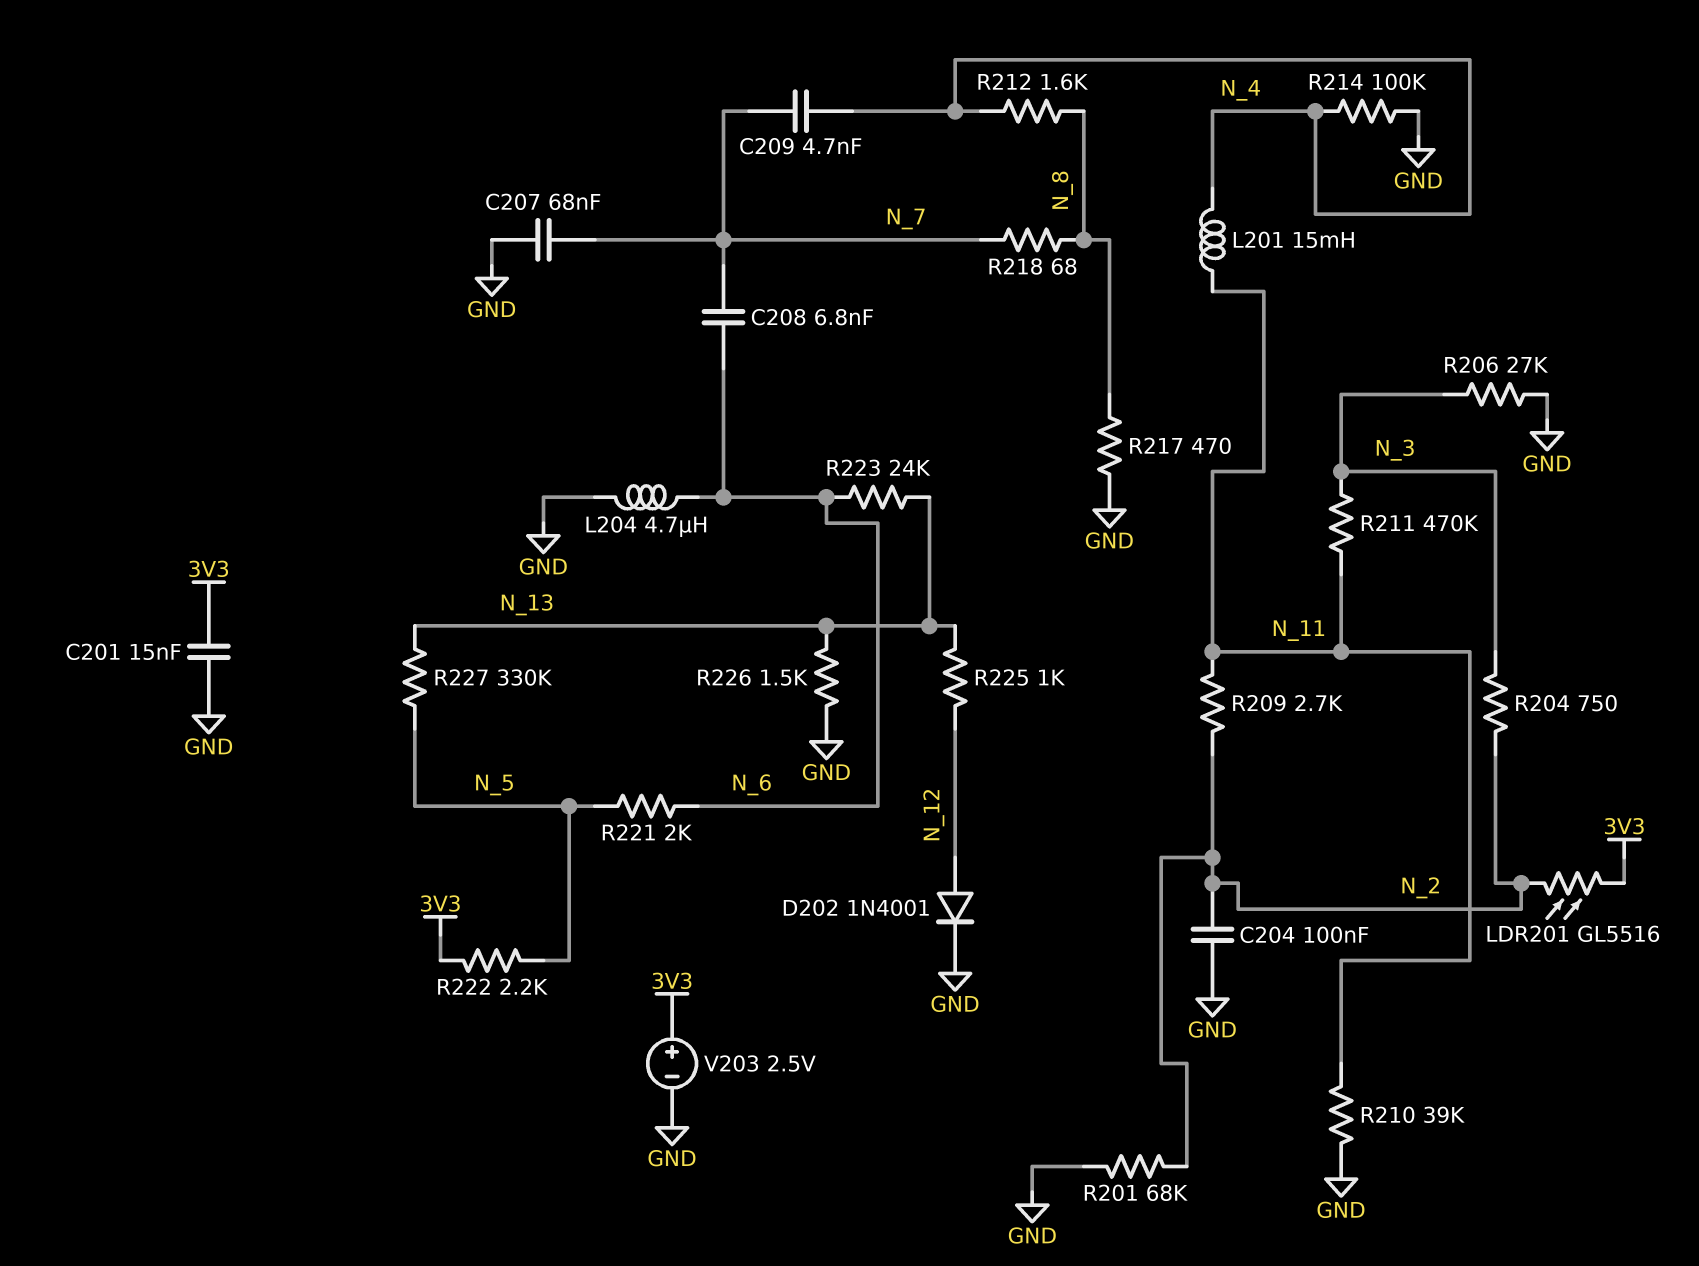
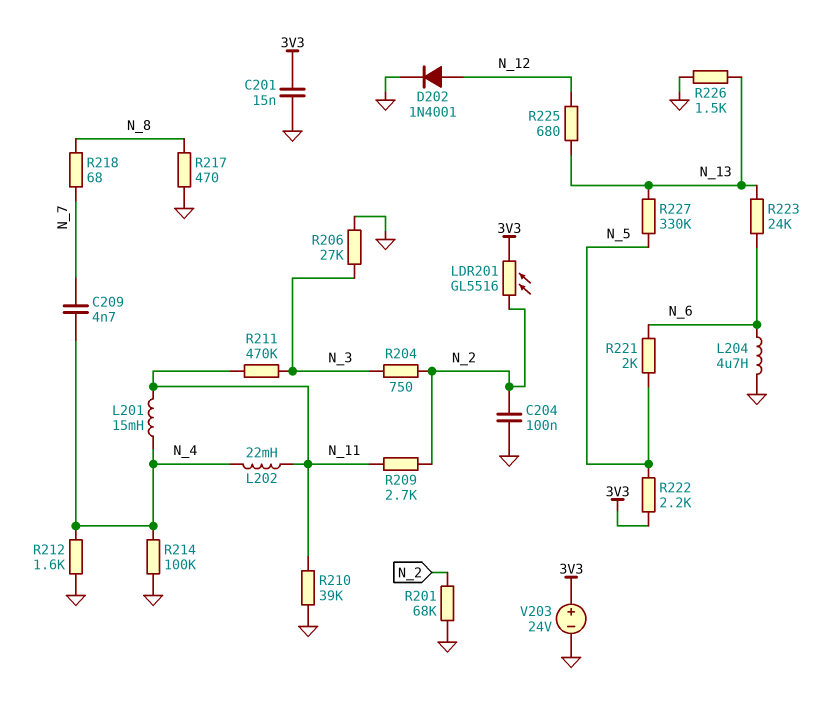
C207: 68nF (GND, N_7) -> none
C208: 6.8nF (N_6, N_7) -> none
L202: none -> 22mH (N_4, N_11)
R212: 1.6k (N_4, N_8) -> 1.6k (GND, N_4)
R225: 1k (N_12, N_13) -> 680 (N_12, N_13)
V203: 2.5V (plus 3V3, minus GND) -> 24V (plus 3V3, minus GND)

